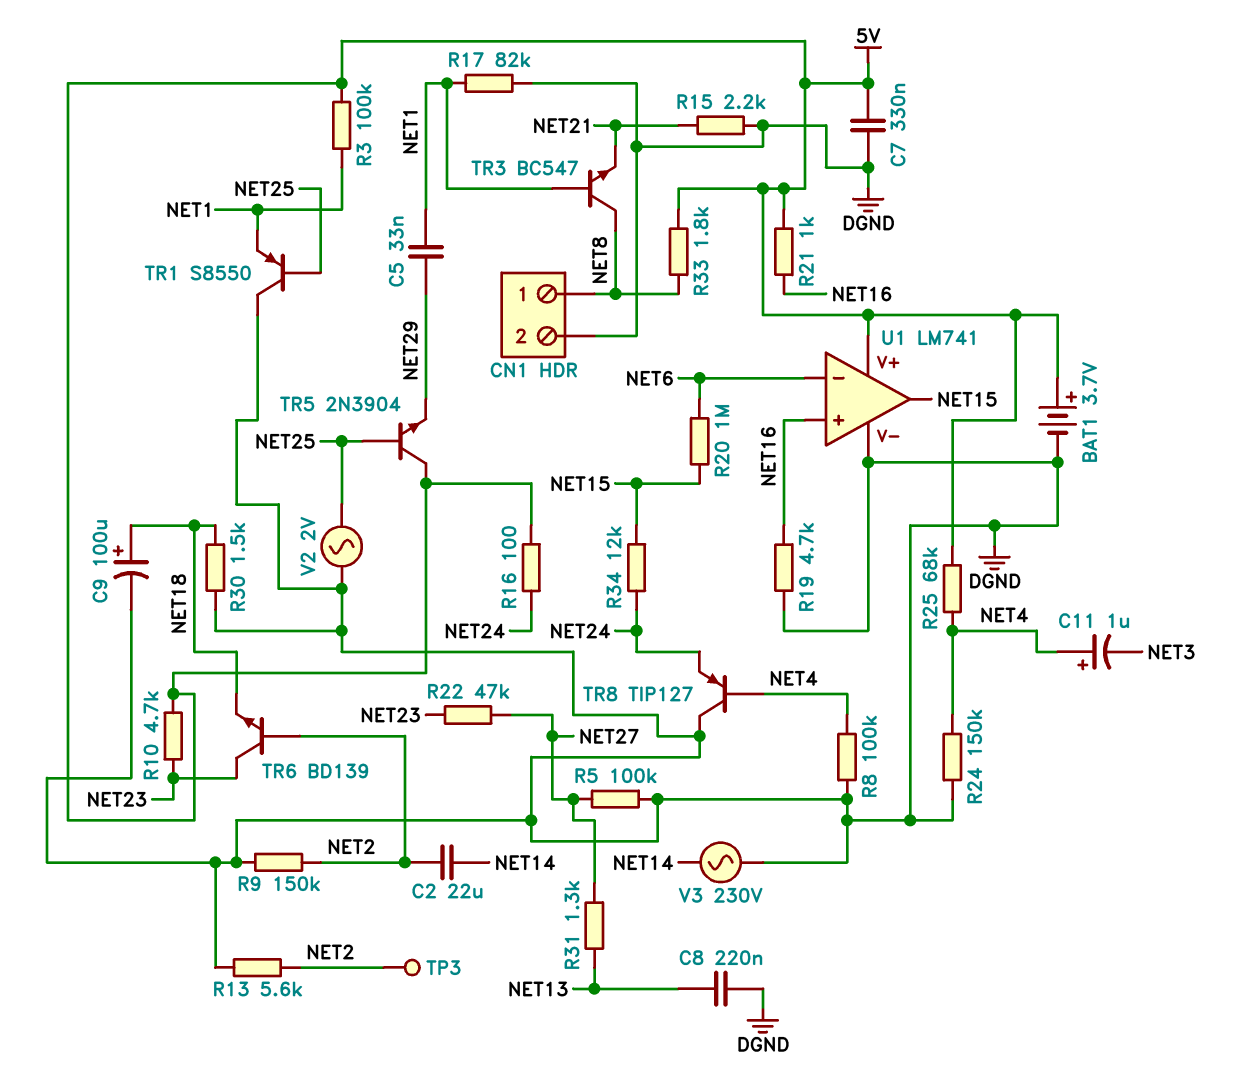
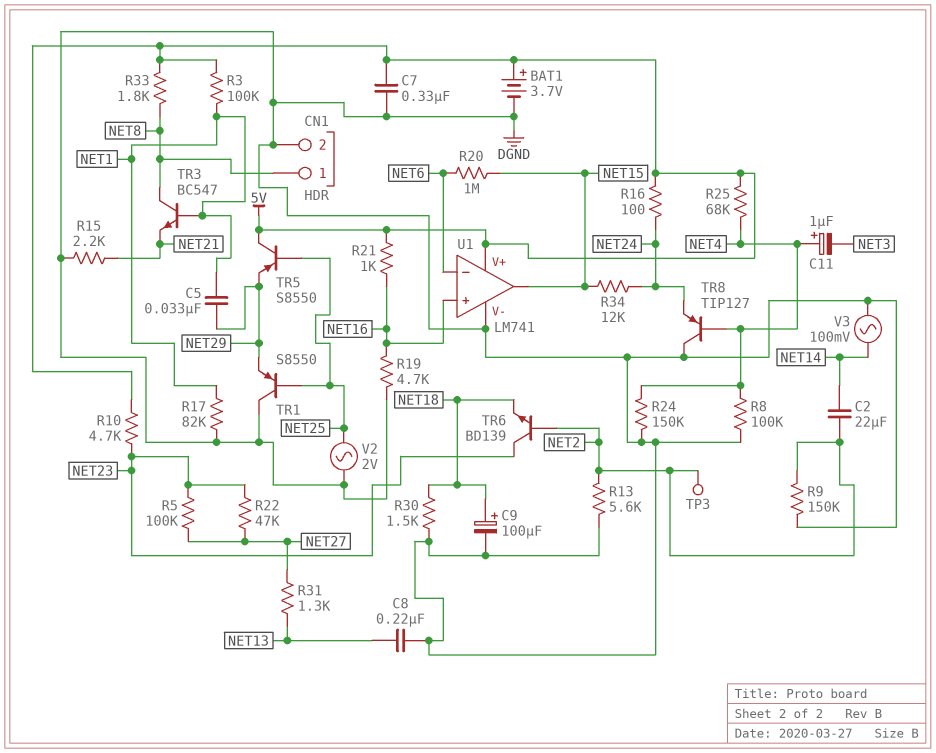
R5: 100k (DGND, NET27) -> 100k (NET23, NET27)
TR1: PNP S8550 (B NET25, C DGND, E NET1) -> PNP S8550 (B NET25, C DGND, E NET29)
TR5: NPN 2N3904 (B NET25, C 5V, E NET29) -> PNP S8550 (B NET25, C 5V, E NET29)
V3: AC 230V (DGND, NET14) -> AC 100mV (DGND, NET14)

